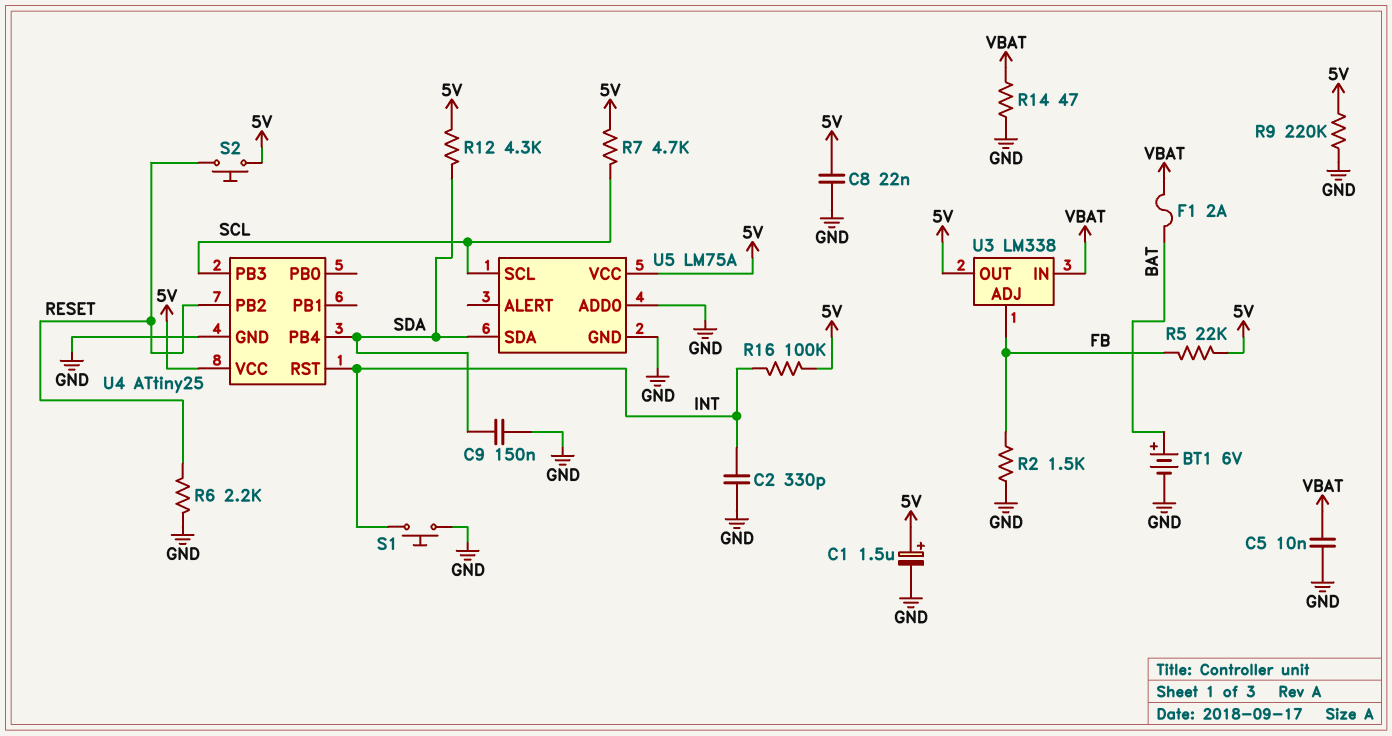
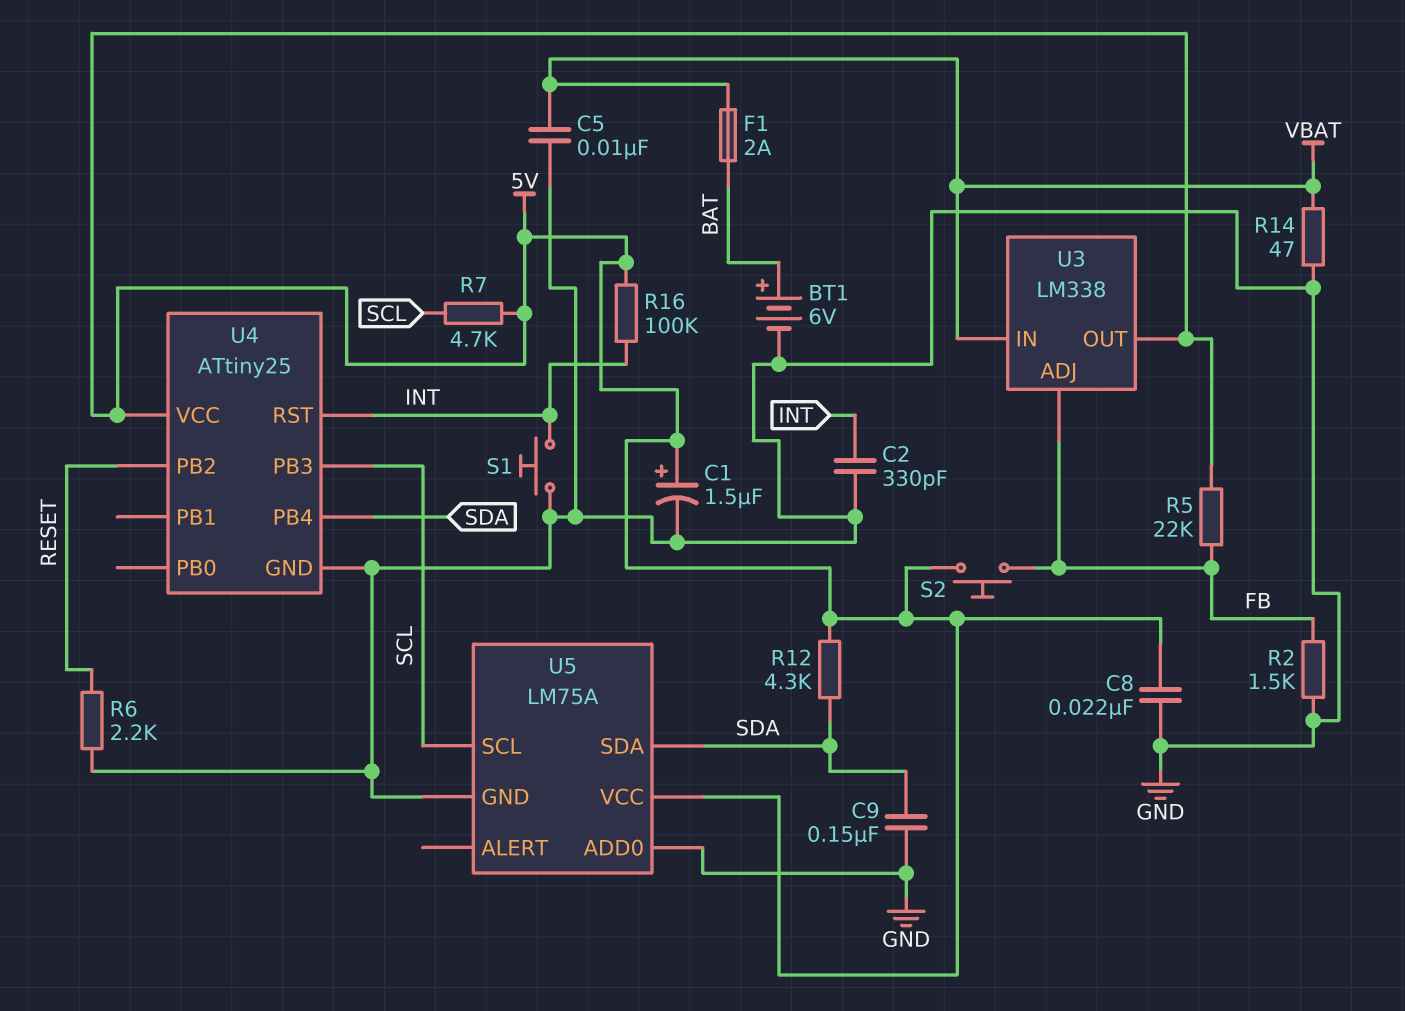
R9: 220k (5V, GND) -> none
S2: button (5V, RESET) -> button (5V, FB)

